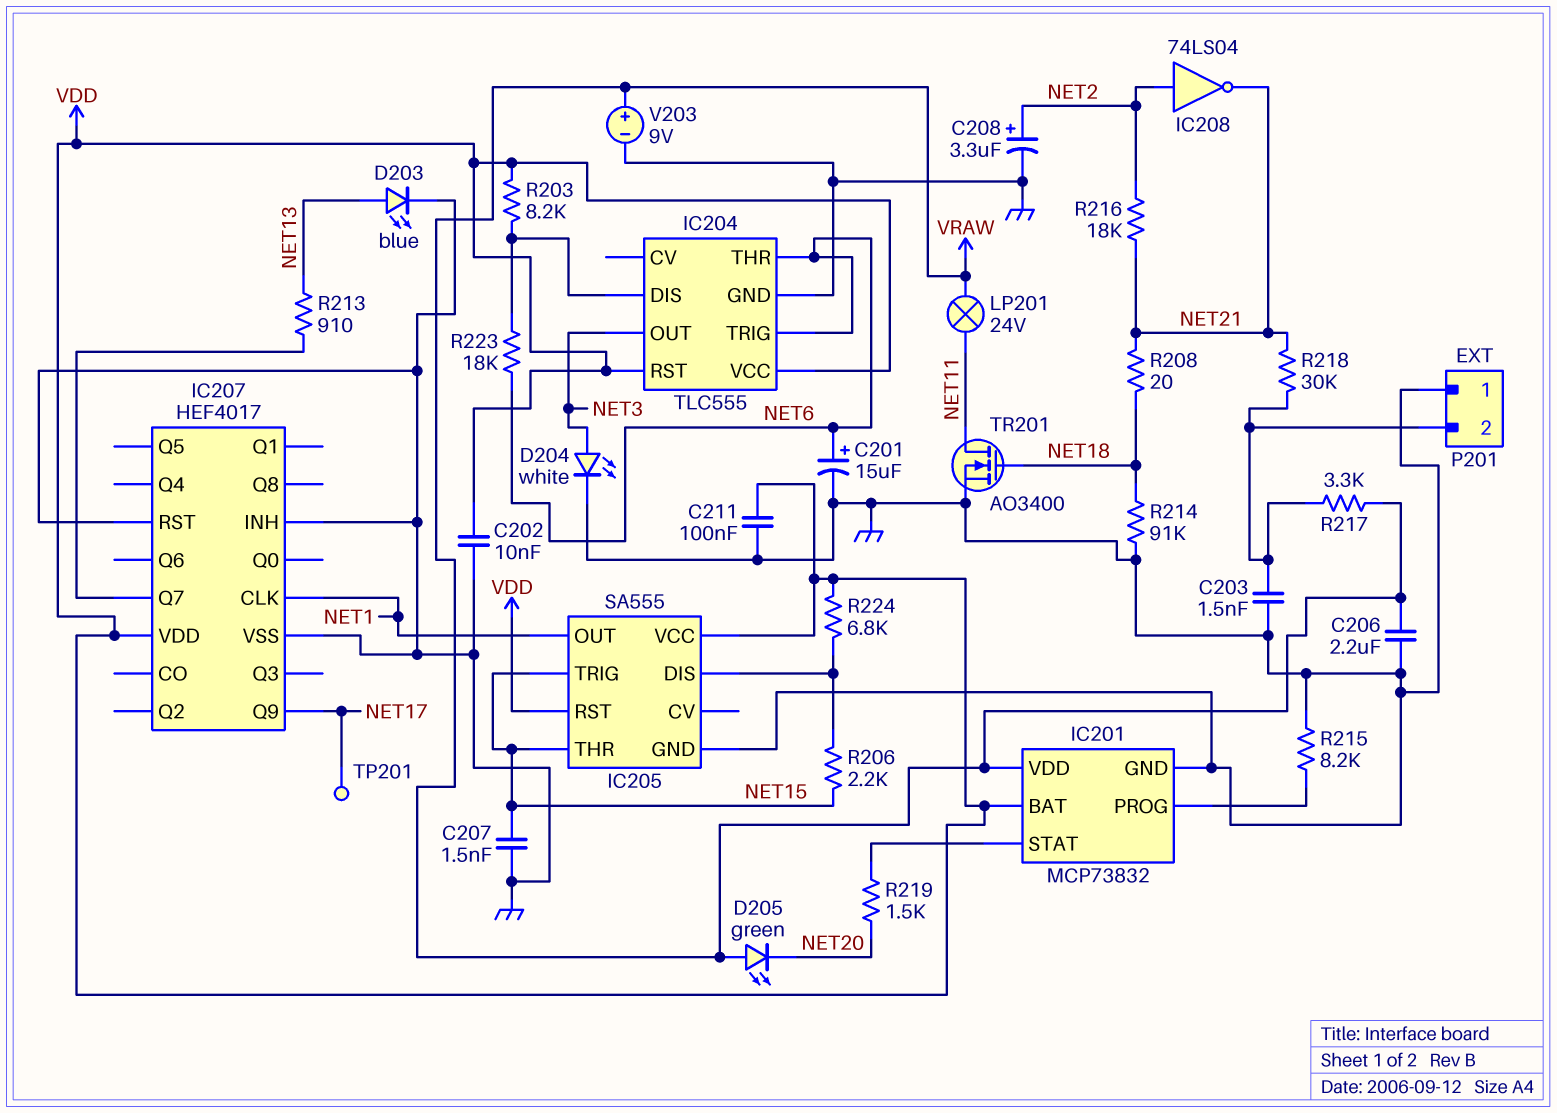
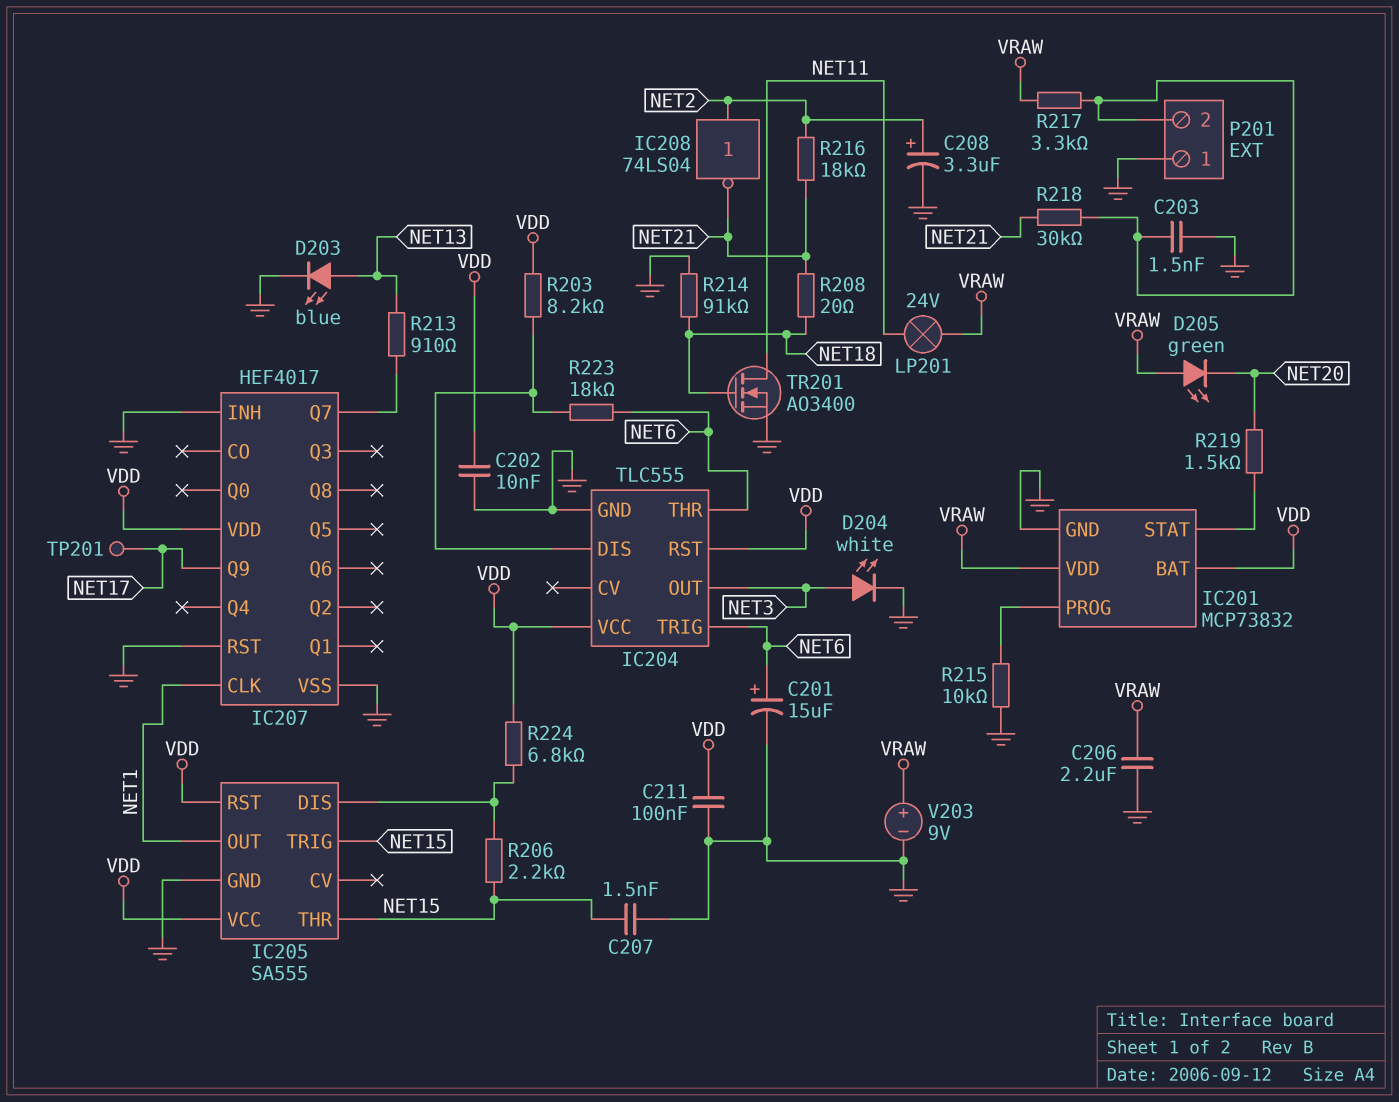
R215: 8.2k (GND, IC201/PROG) -> 10k (GND, IC201/PROG)

